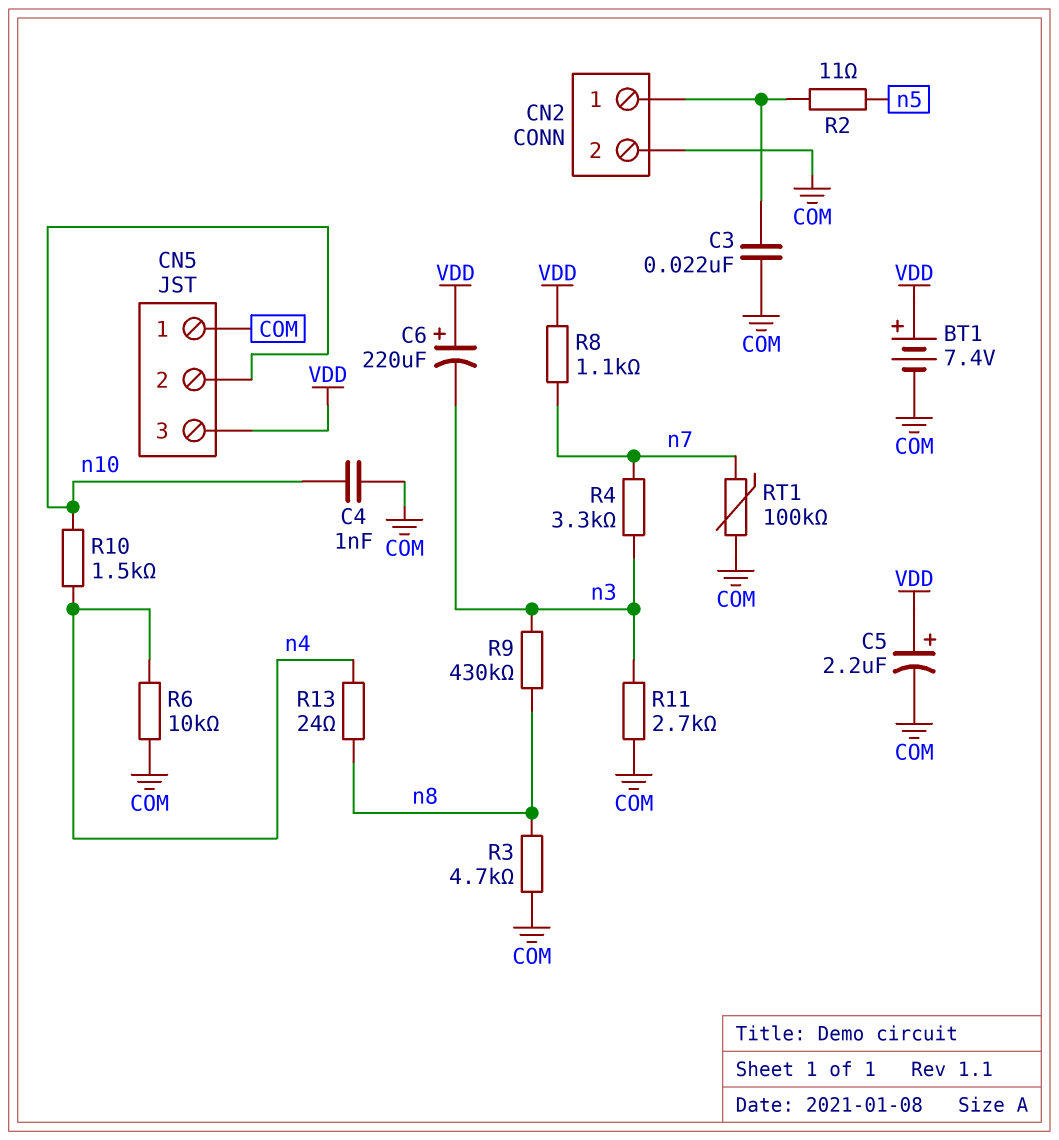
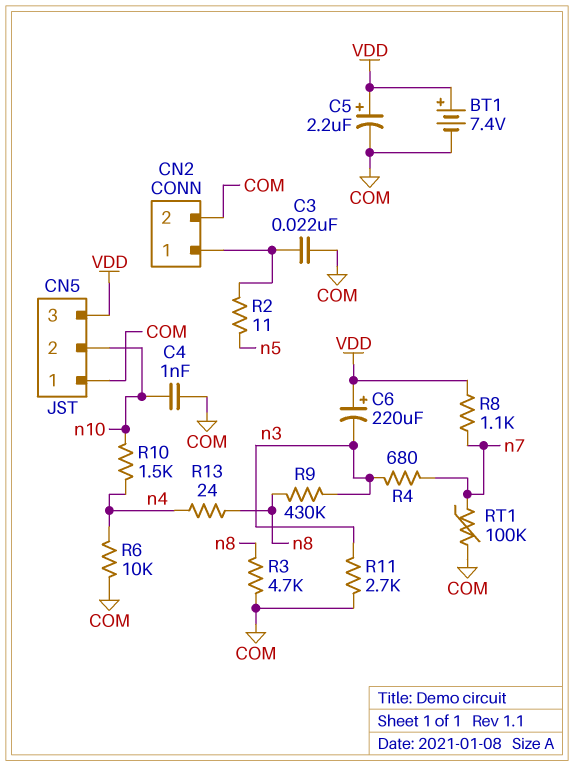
R4: 3.3k (n3, n7) -> 680 (n3, n7)

